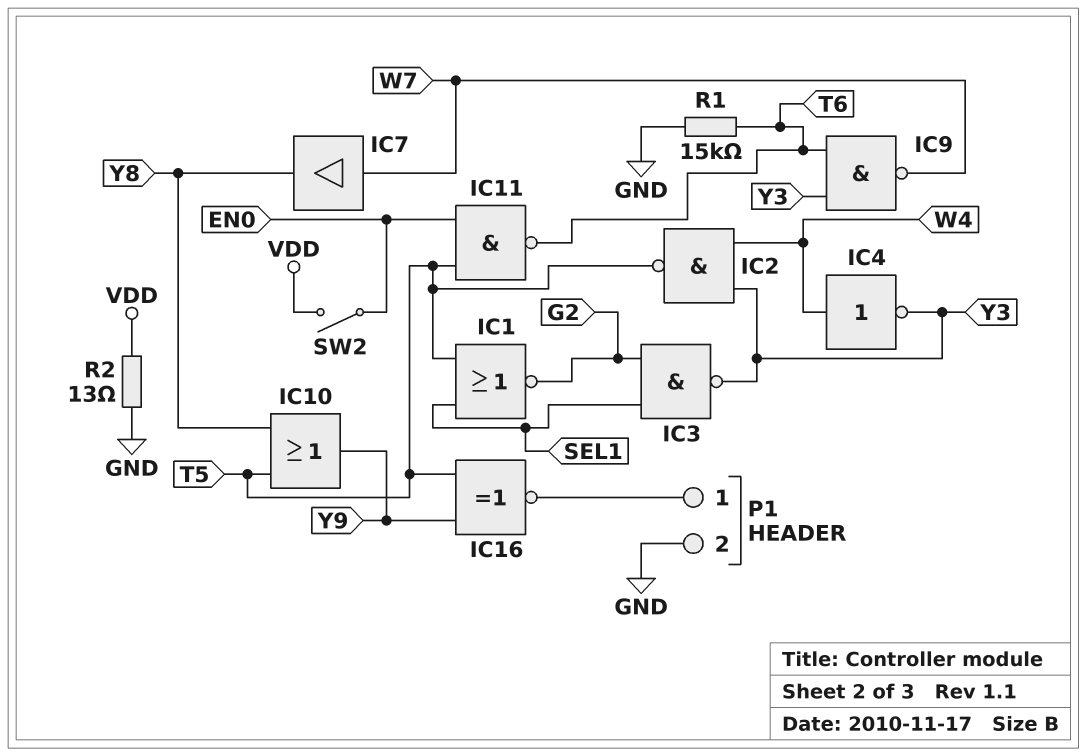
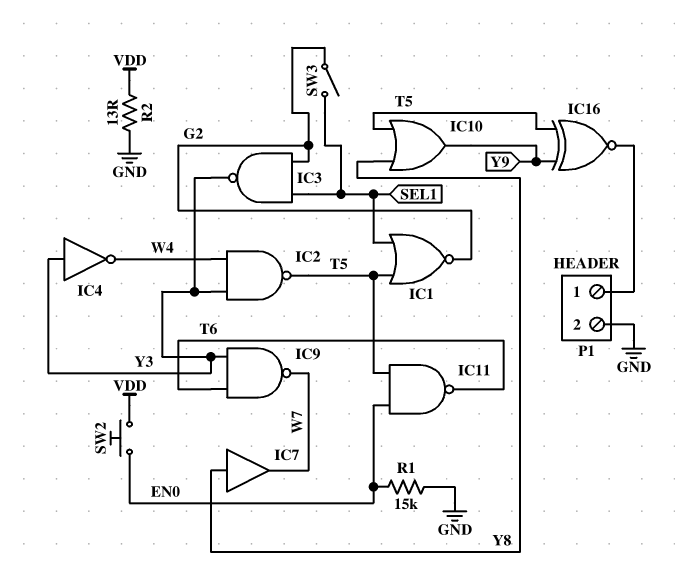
IC4: NOT (in W4, out Y3) -> NOT (in Y3, out W4)
IC7: buffer (in W7, out Y8) -> buffer (in Y8, out W7)
R1: 15k (GND, T6) -> 15k (EN0, GND)
SW2: switch (EN0, VDD) -> button (EN0, VDD)
SW3: none -> switch (G2, SEL1)

